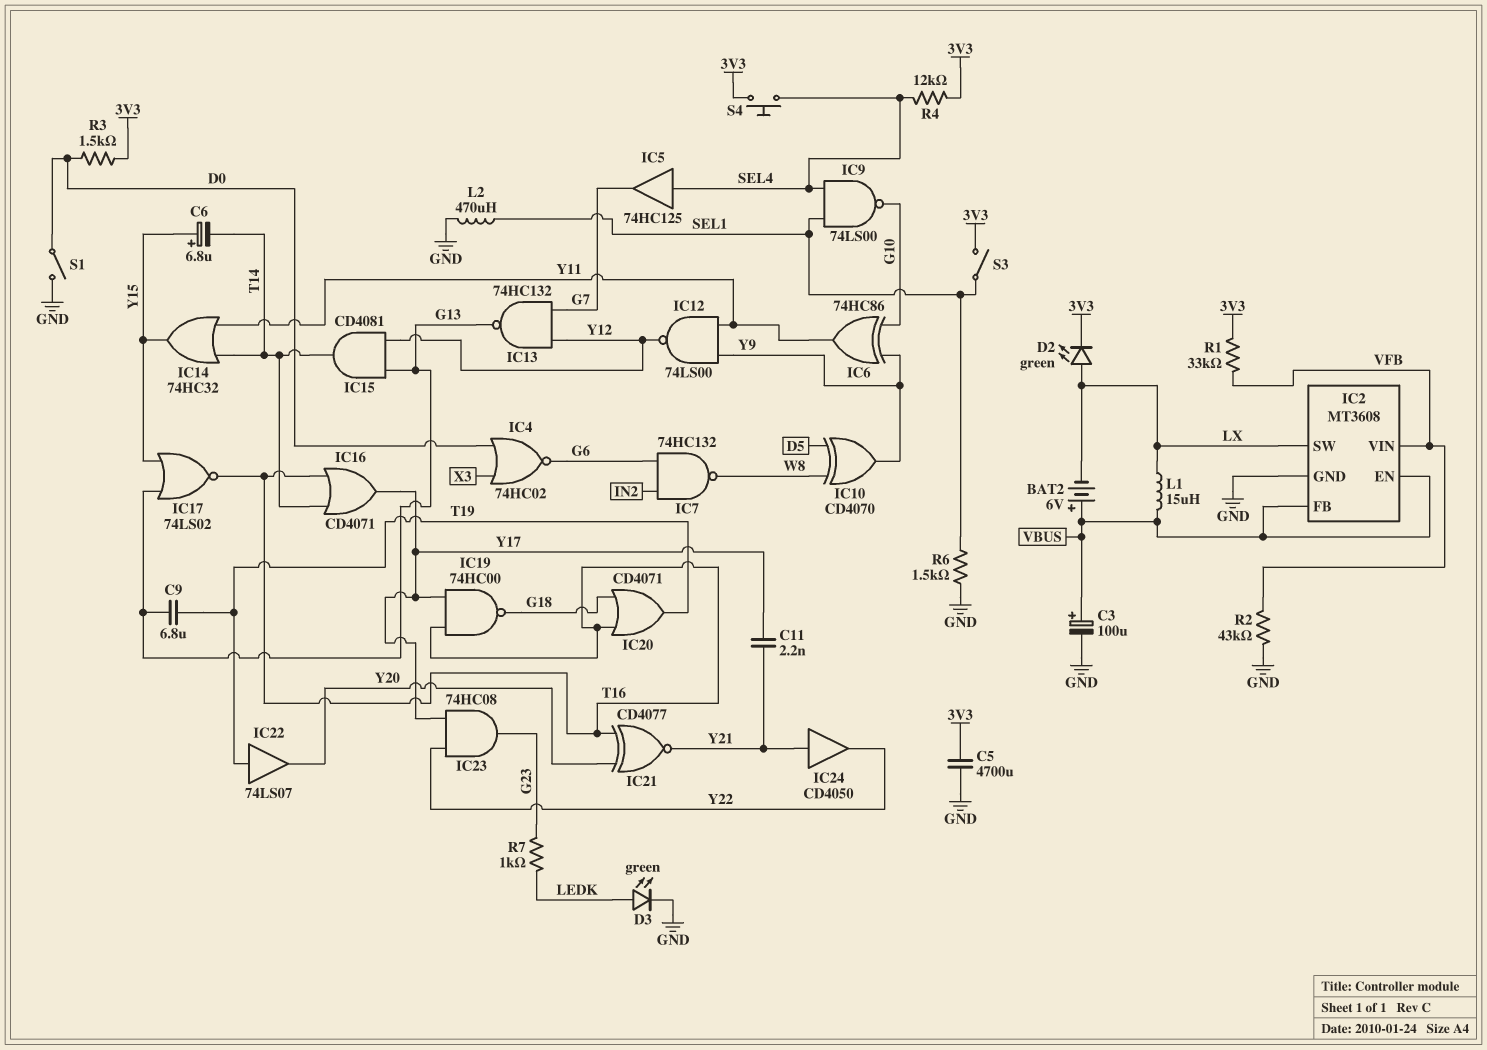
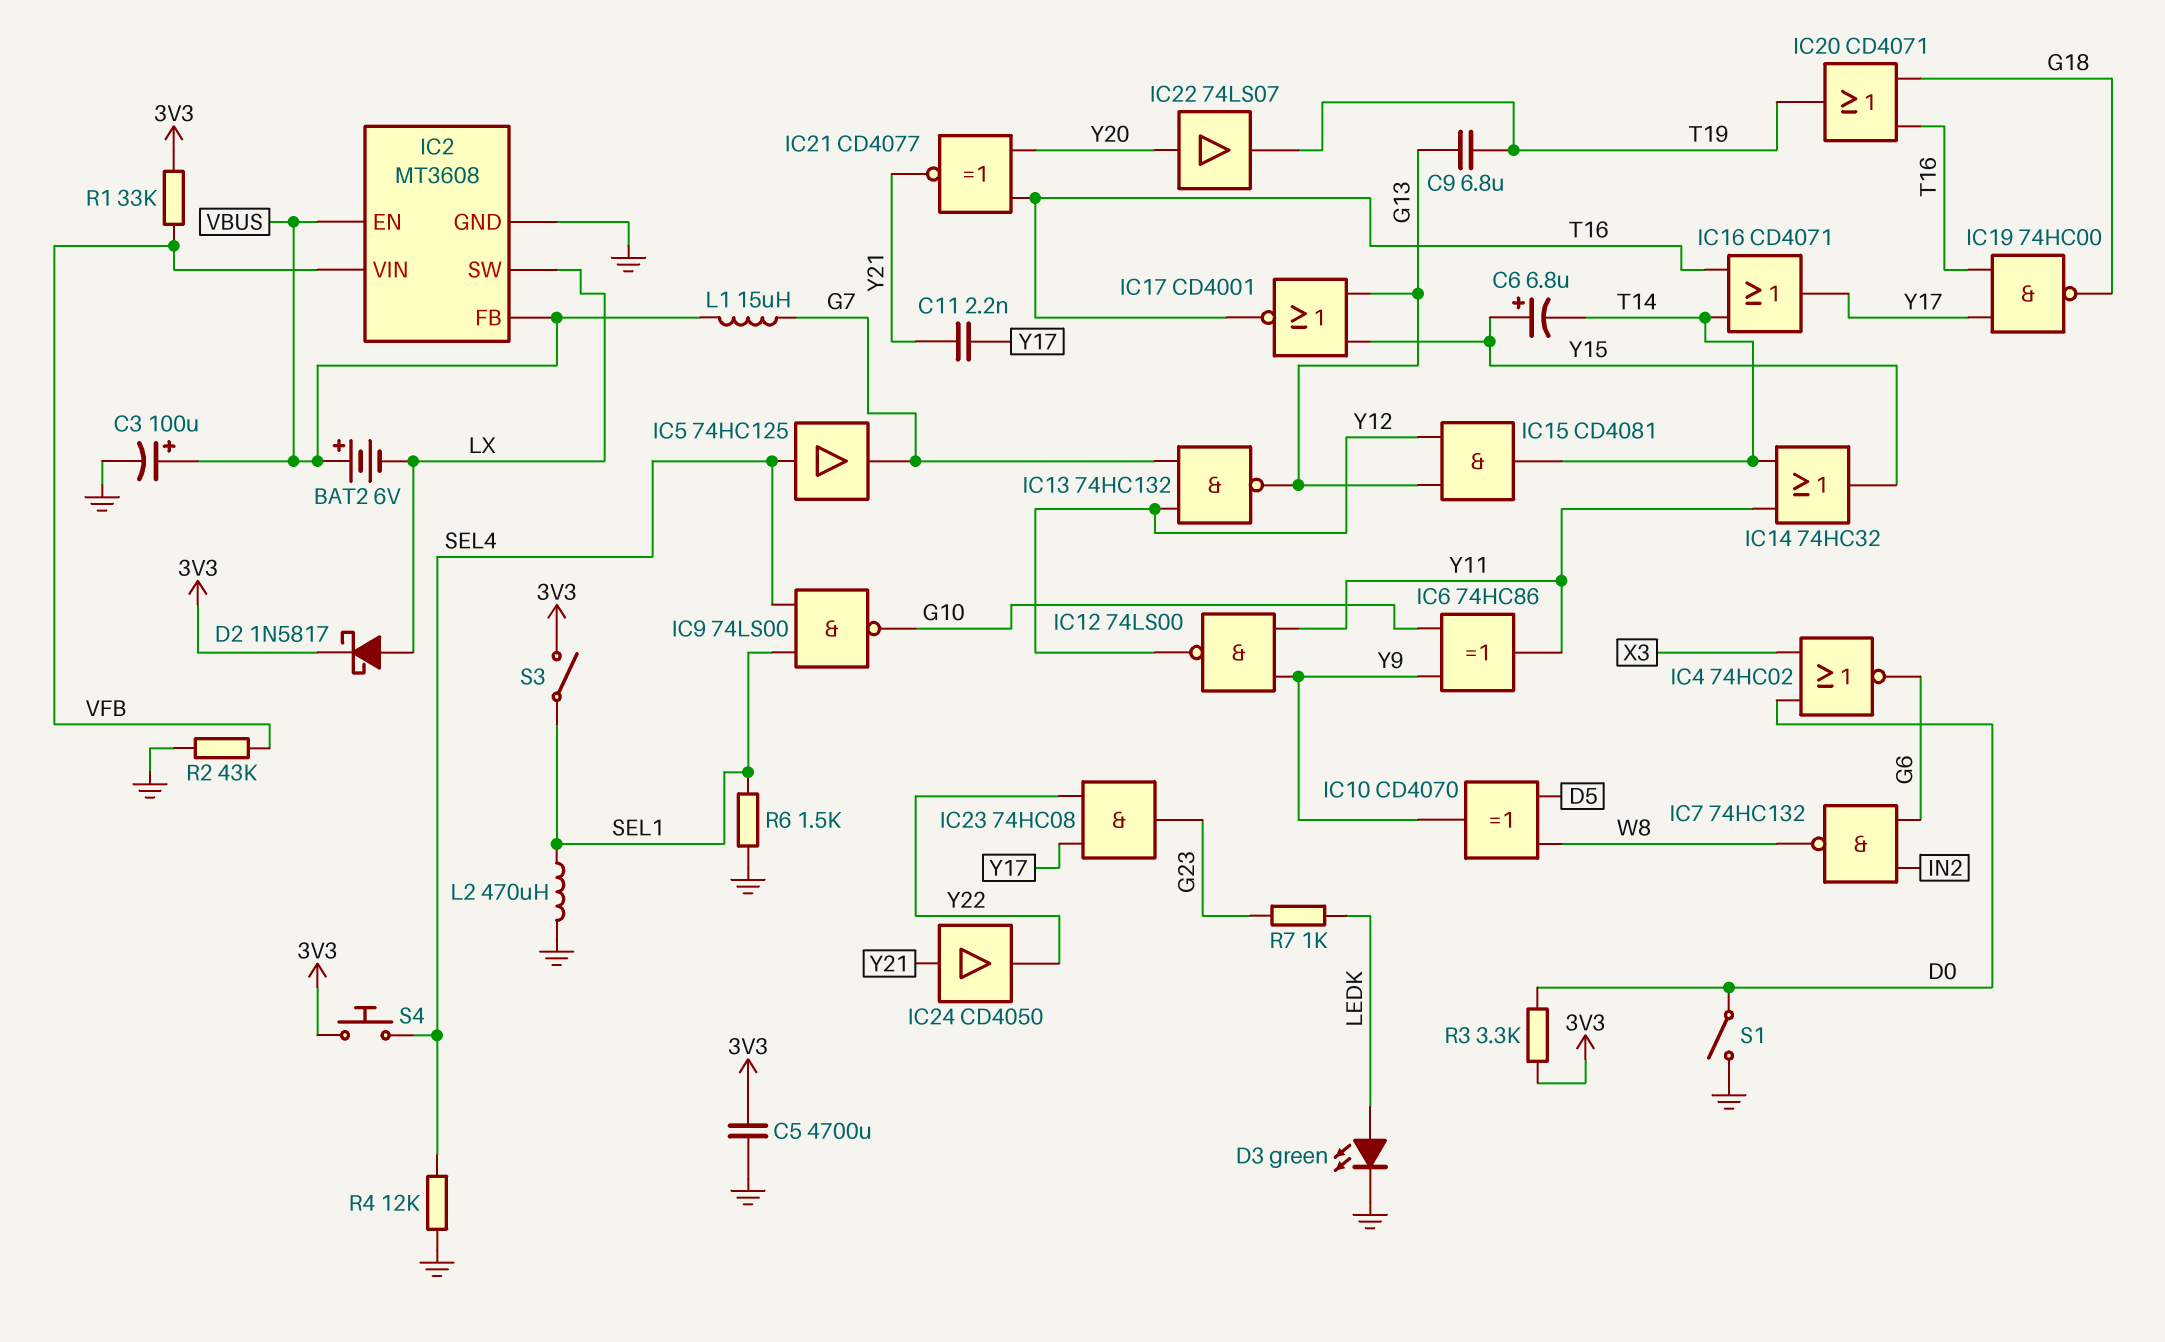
D2: LED green (A LX, K 3V3) -> schottky 1N5817 (A LX, K 3V3)
IC17: NOR 74LS02 (in G13, in Y15, out T16) -> NOR CD4001 (in G13, in Y15, out T16)
IC22: buffer 74LS07 (in T19, out Y20) -> buffer 74LS07 (in Y20, out T19)
L1: 15uH (LX, VBUS) -> 15uH (G7, VBUS)
R3: 1.5k (3V3, D0) -> 3.3k (3V3, D0)
R4: 12k (3V3, SEL4) -> 12k (GND, SEL4)

